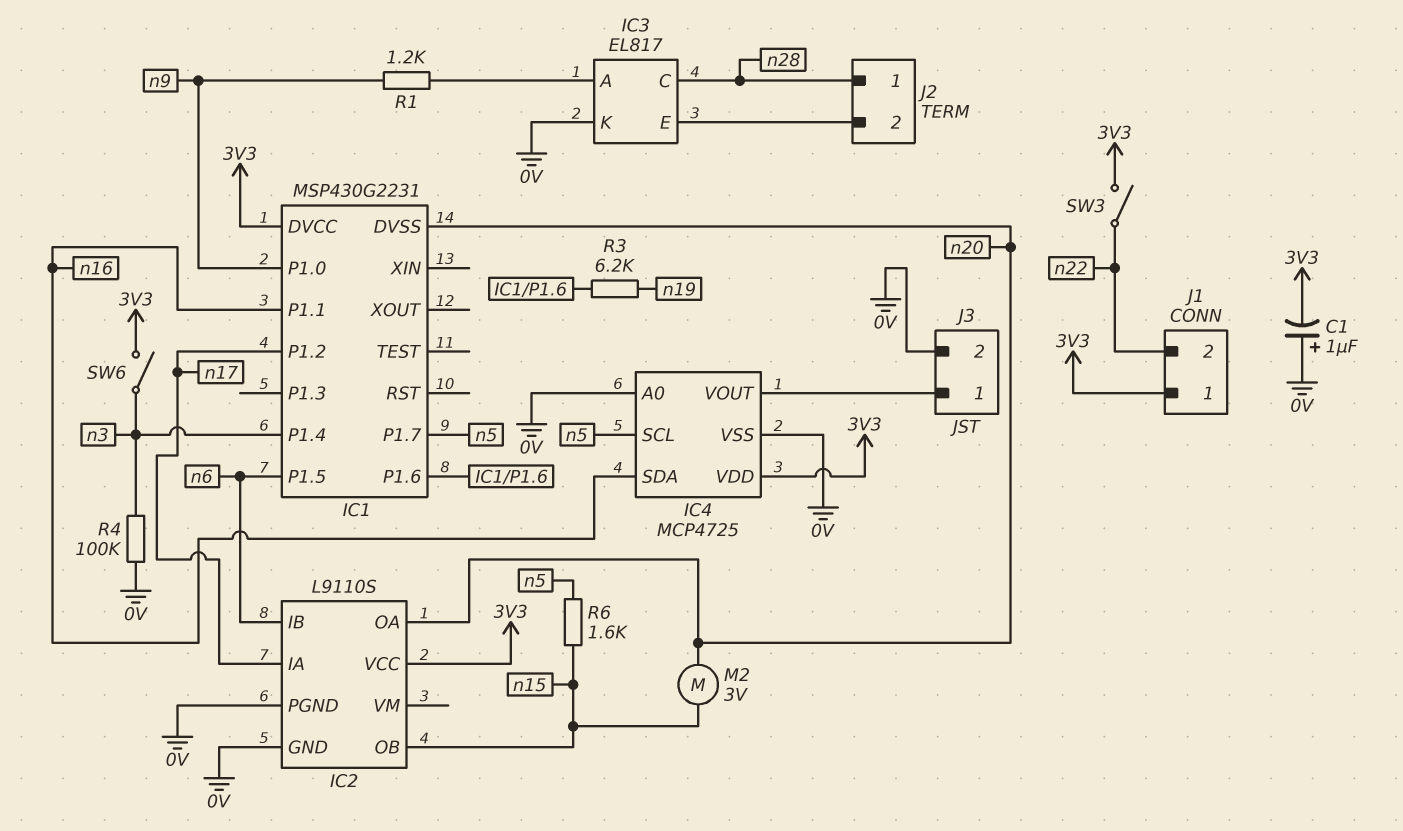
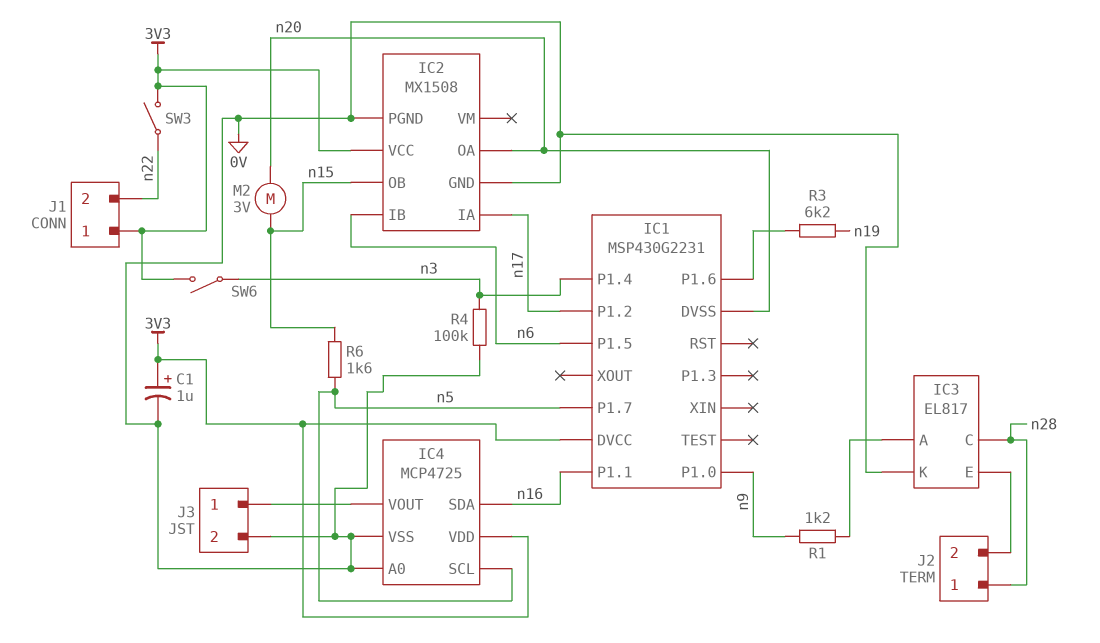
C1: 1uF (plus 0V, minus 3V3) -> 1uF (plus 3V3, minus 0V)
IC2: L9110S -> MX1508

